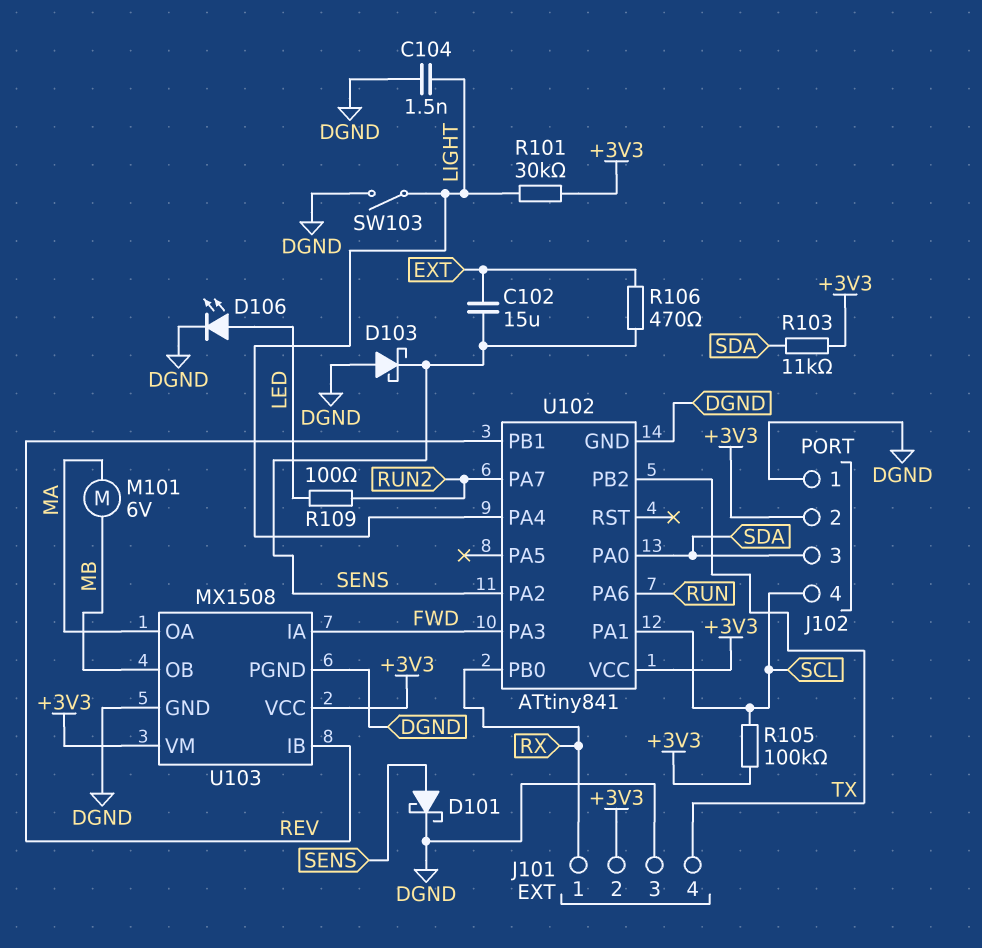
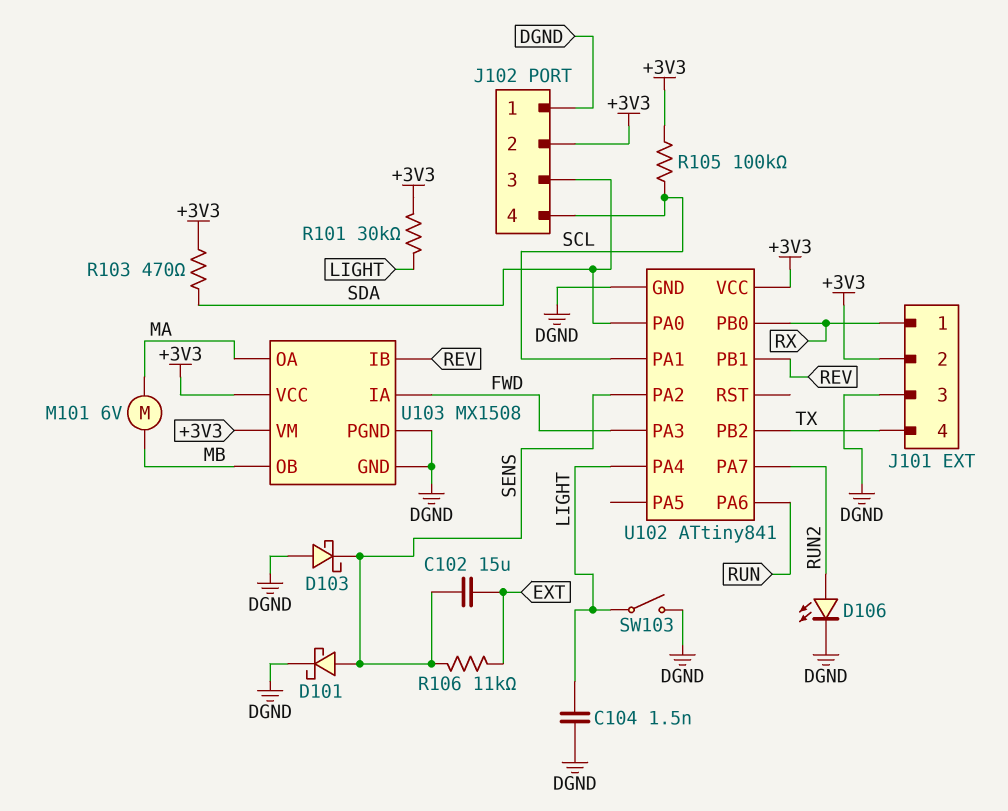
D106: LED (A LED, K DGND) -> LED (A RUN2, K DGND)
R103: 11k (+3V3, SDA) -> 470 (+3V3, SDA)
R106: 470 (EXT, SENS) -> 11k (EXT, SENS)
R109: 100 (LED, RUN2) -> none

